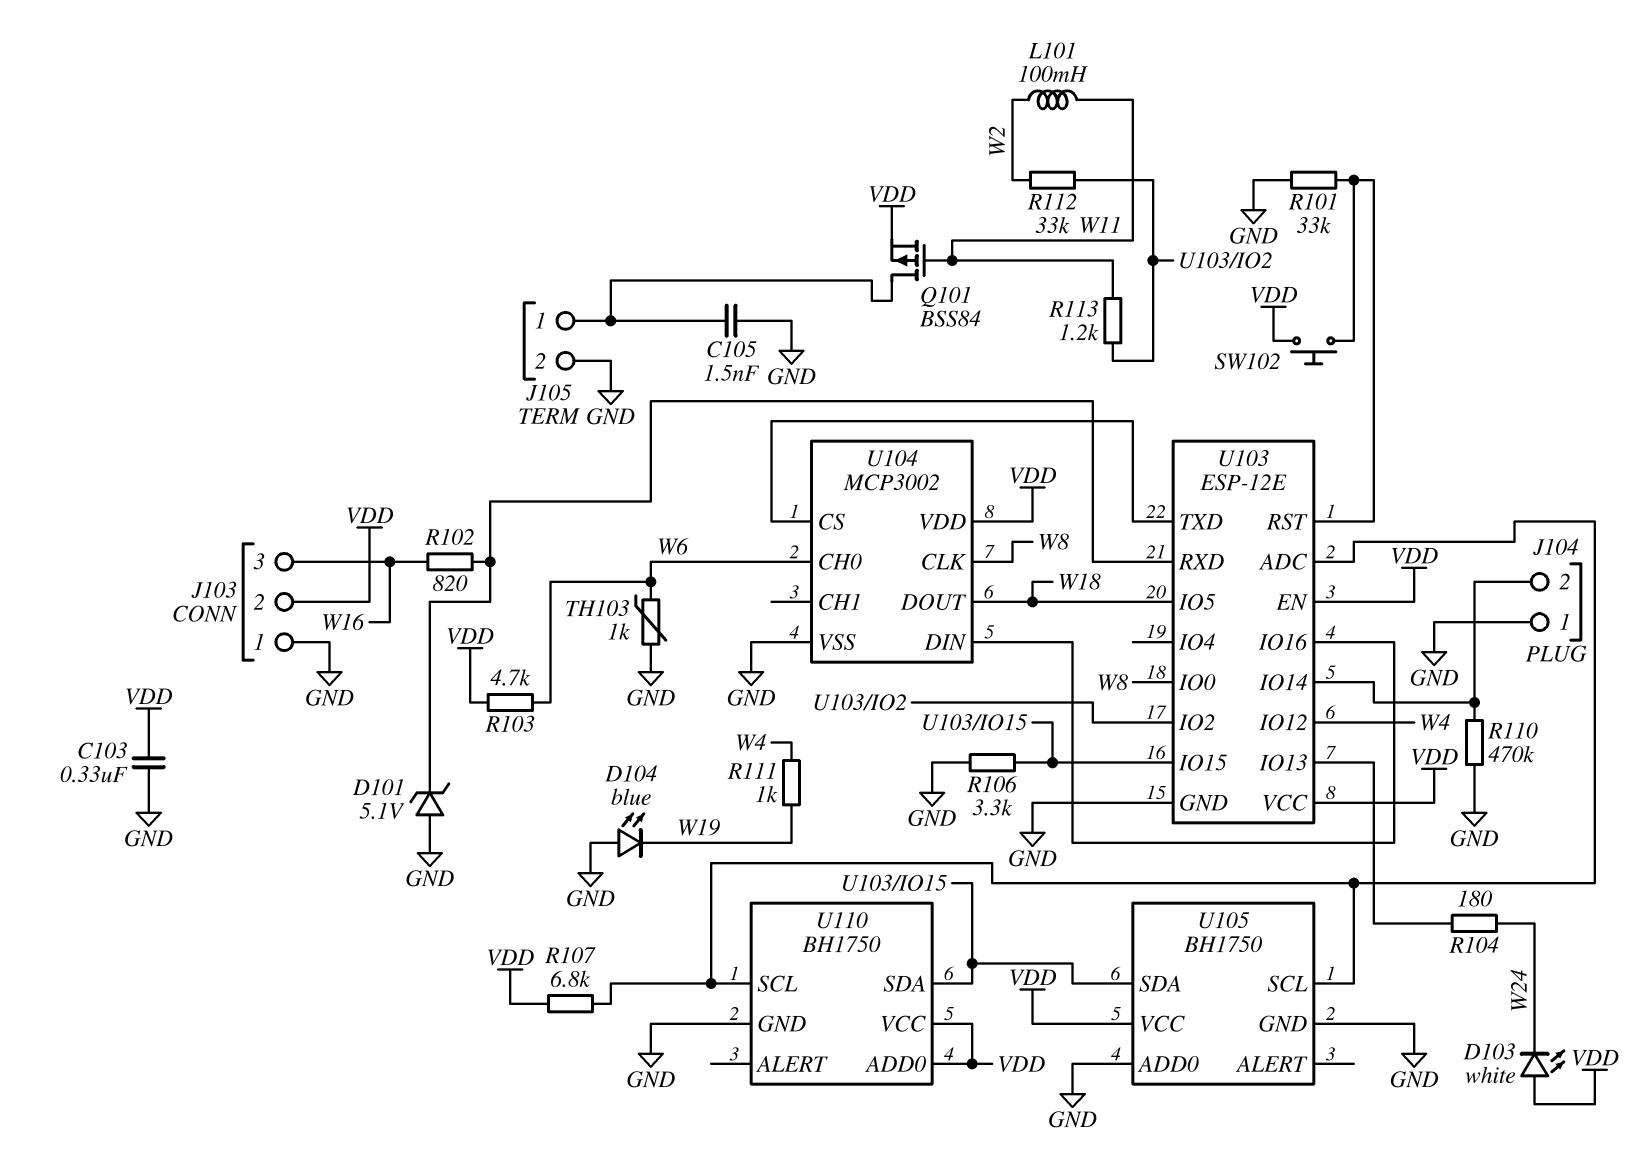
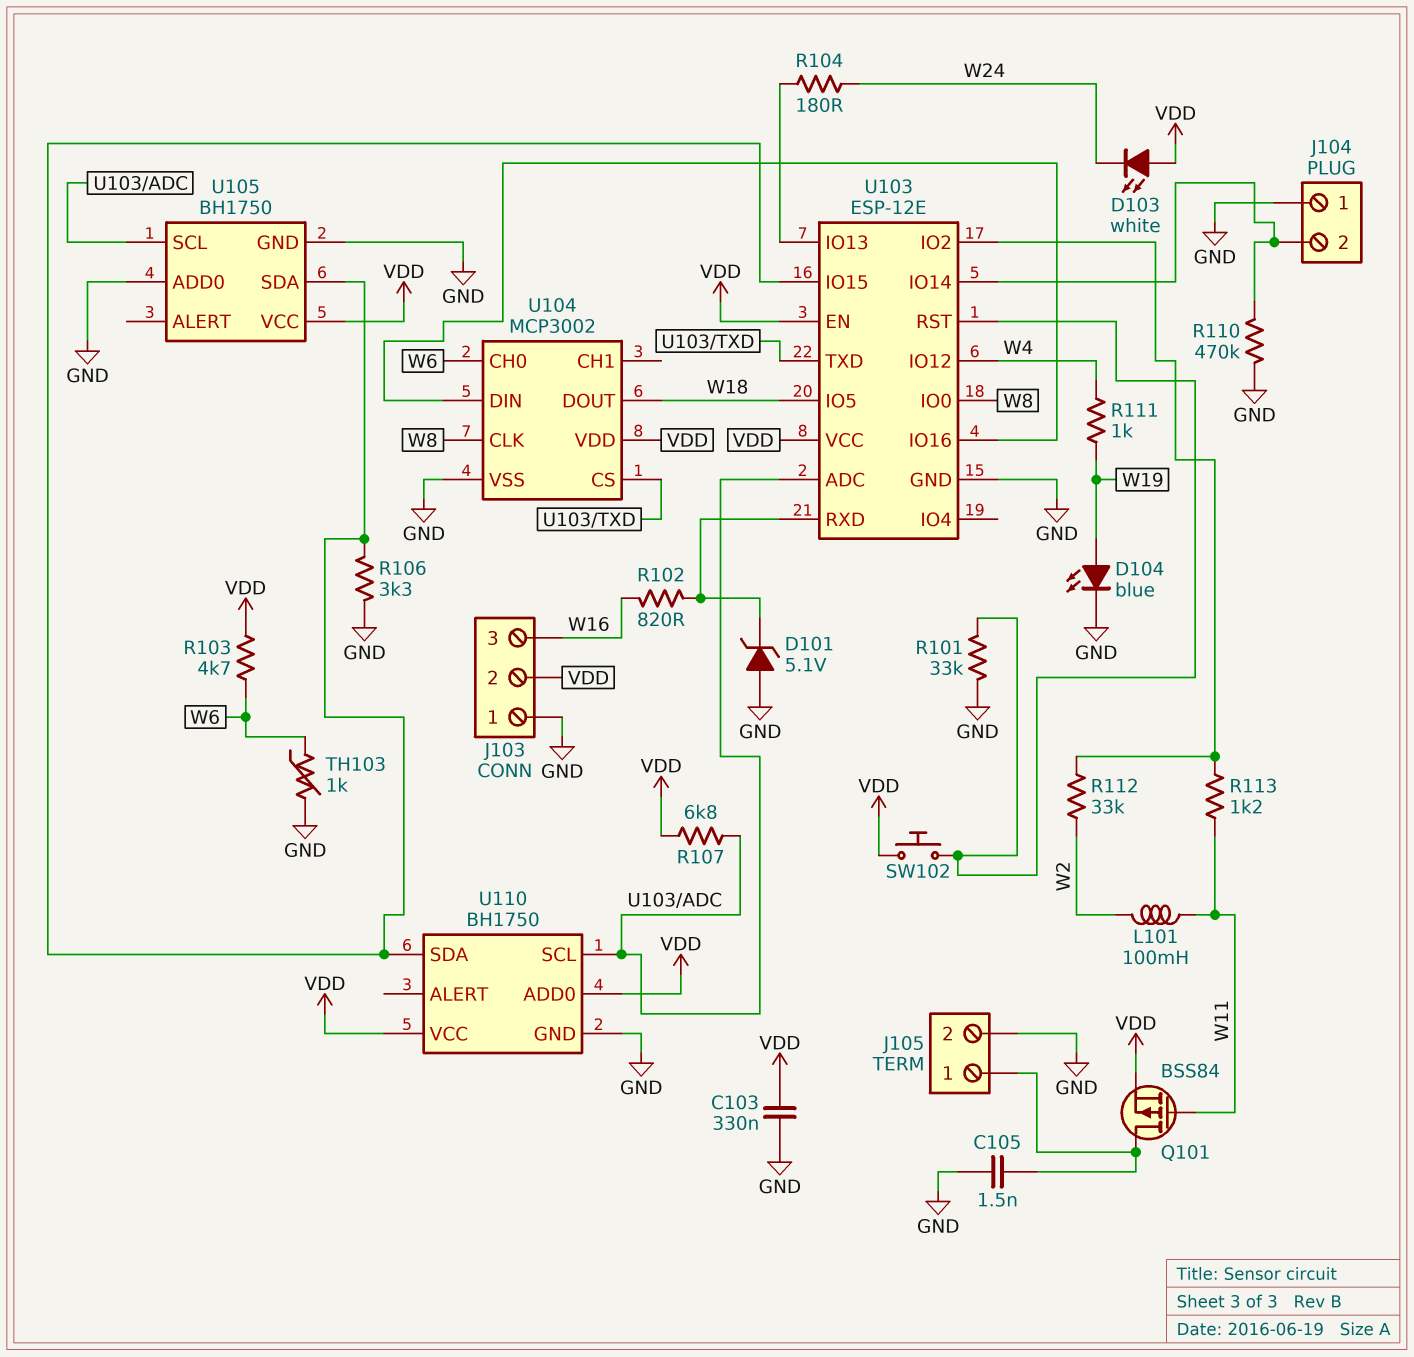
D104: LED blue (A GND, K W19) -> LED blue (A W19, K GND)

